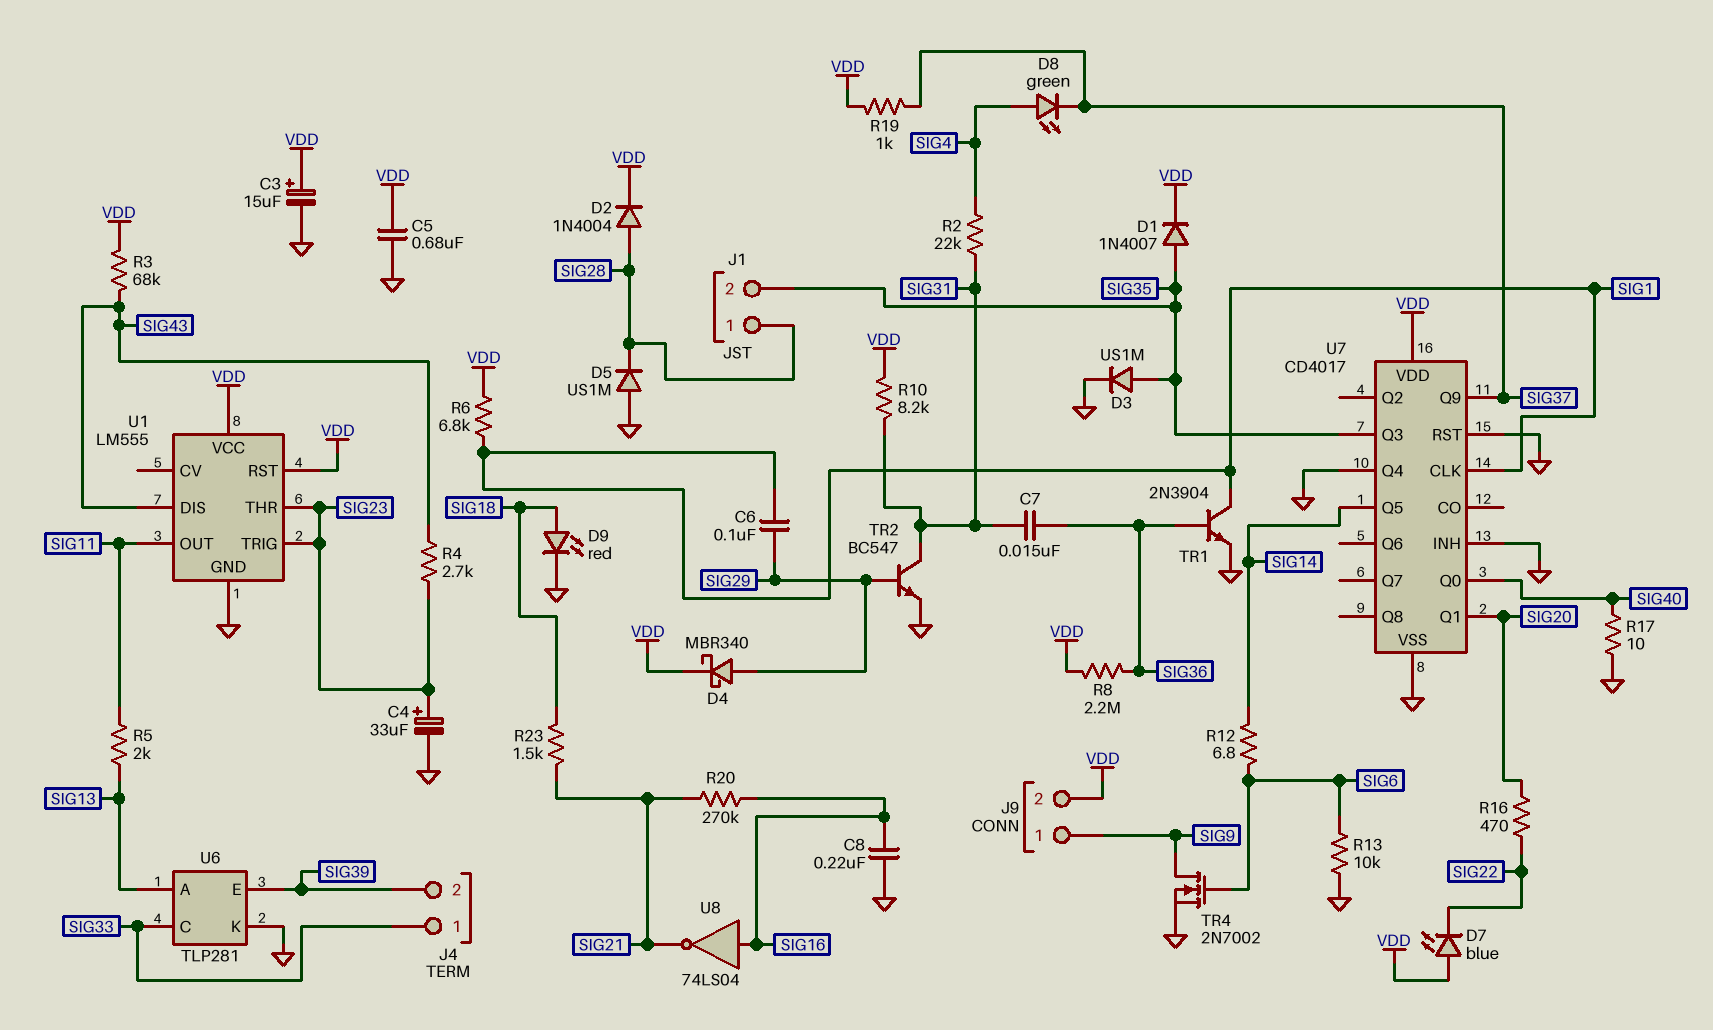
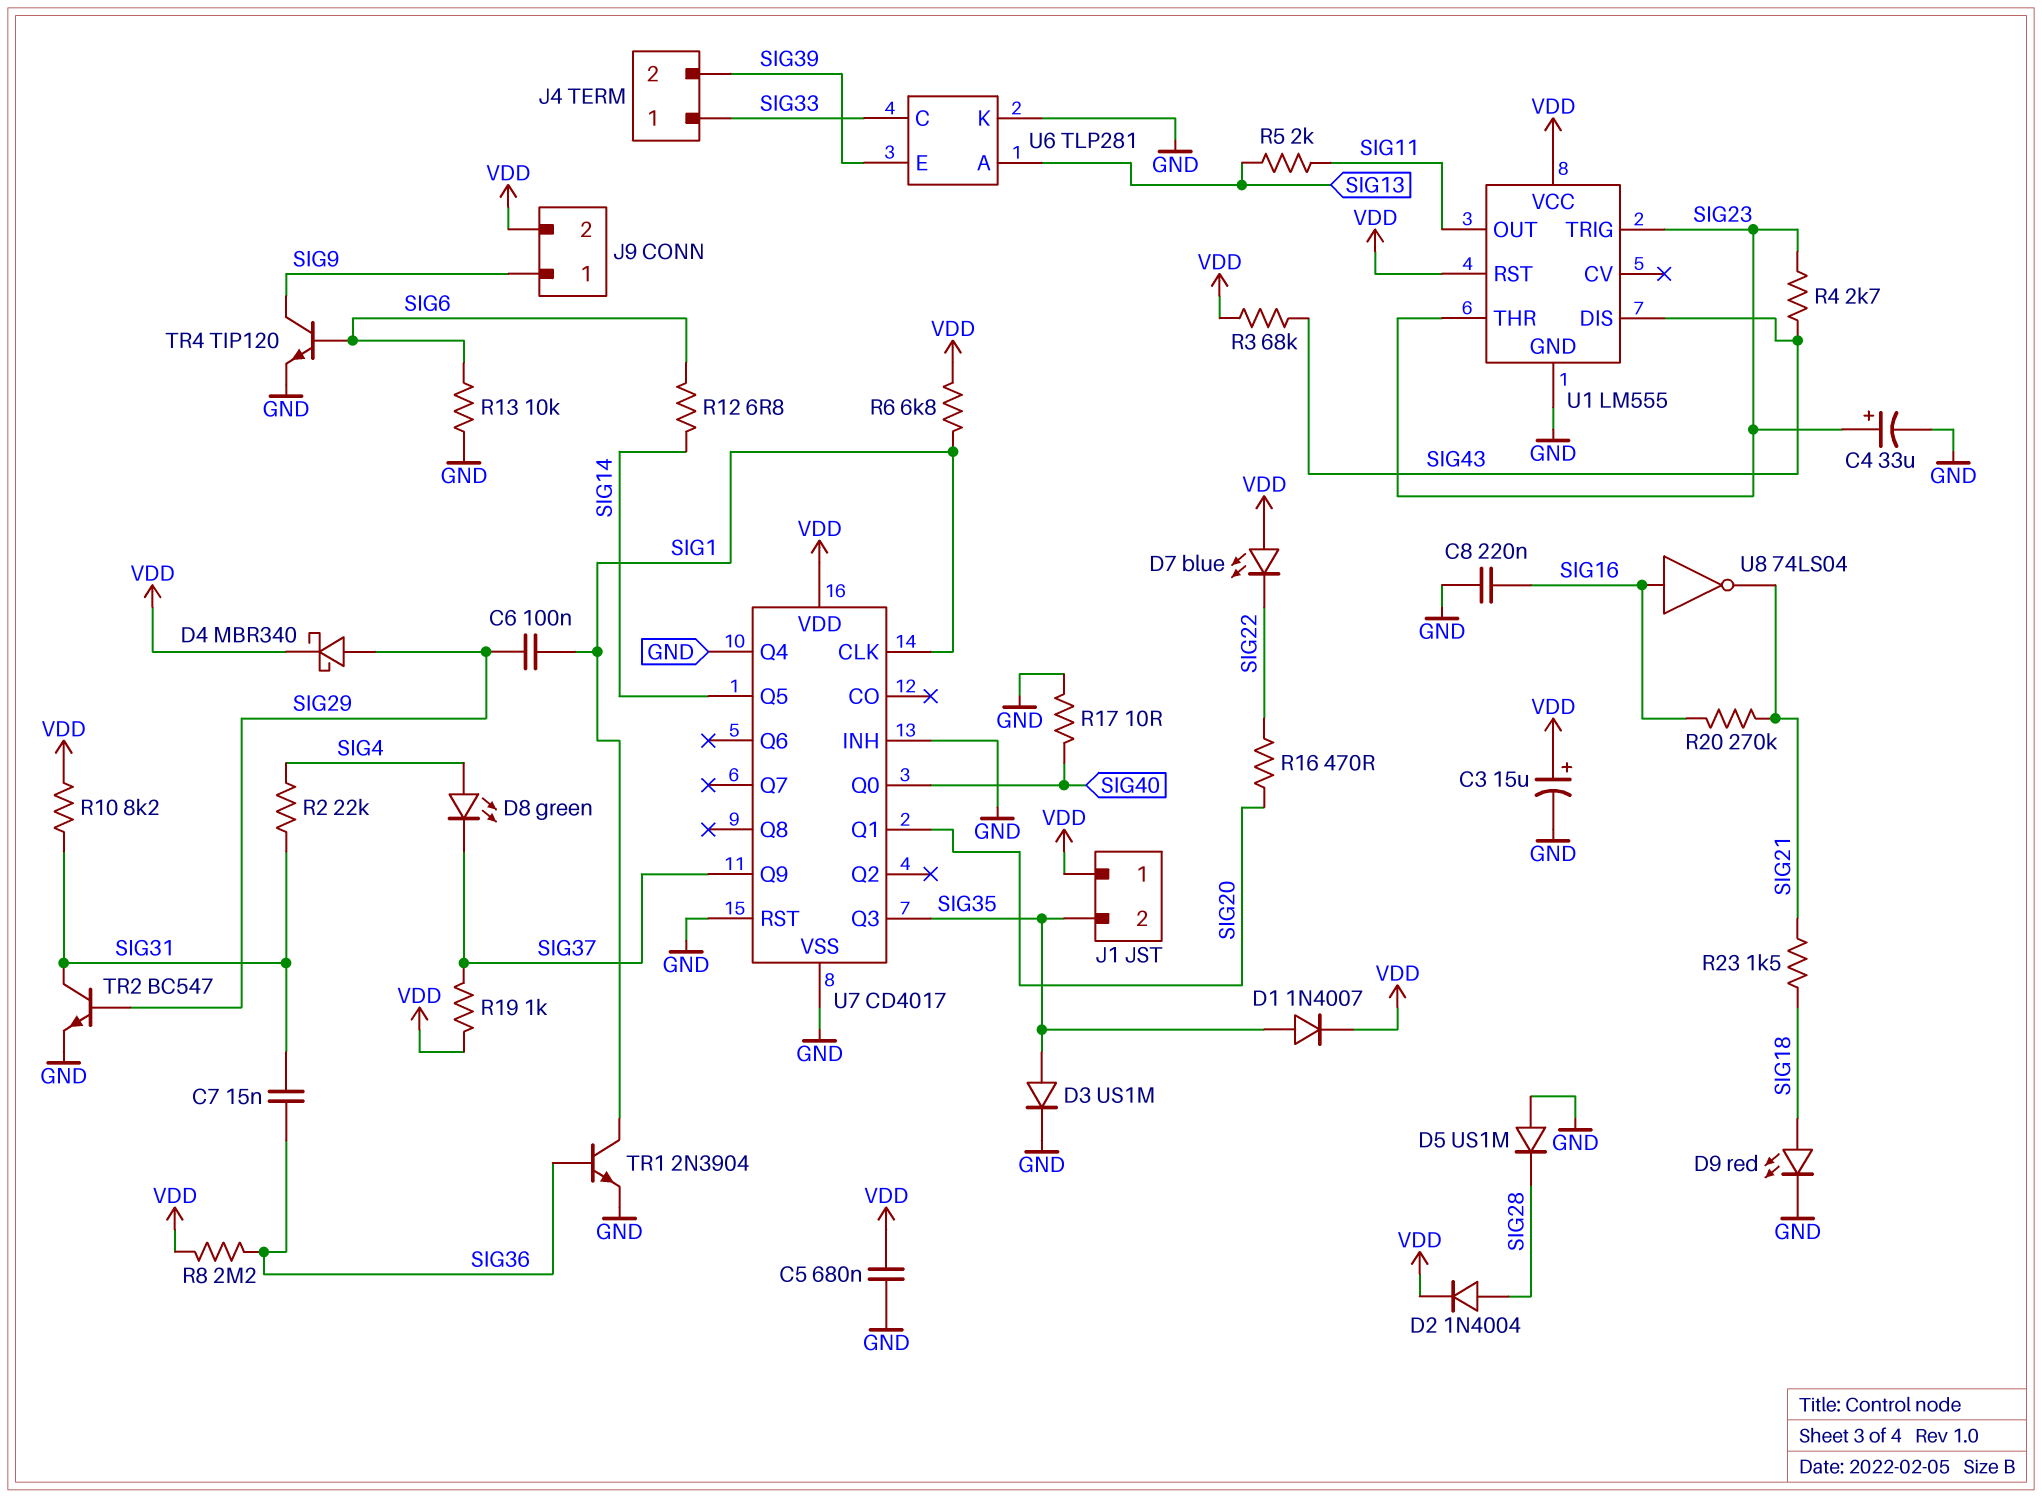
J1 pin 1: SIG28 -> VDD
TR4: NMOS 2N7002 (G SIG6, D SIG9, S GND) -> NPN TIP120 (B SIG6, C SIG9, E GND)

